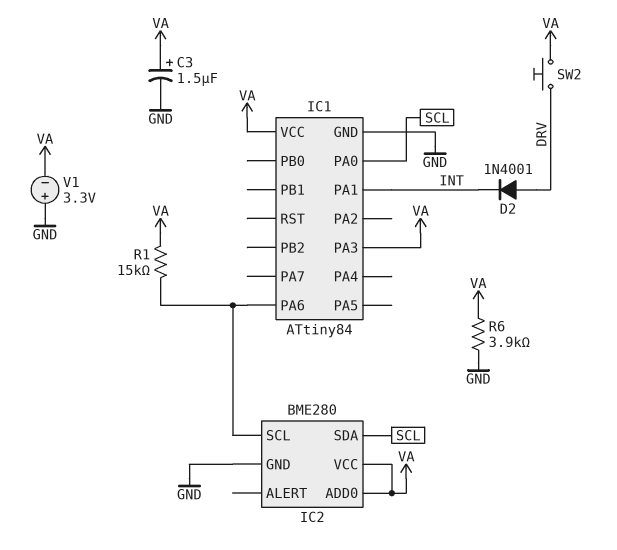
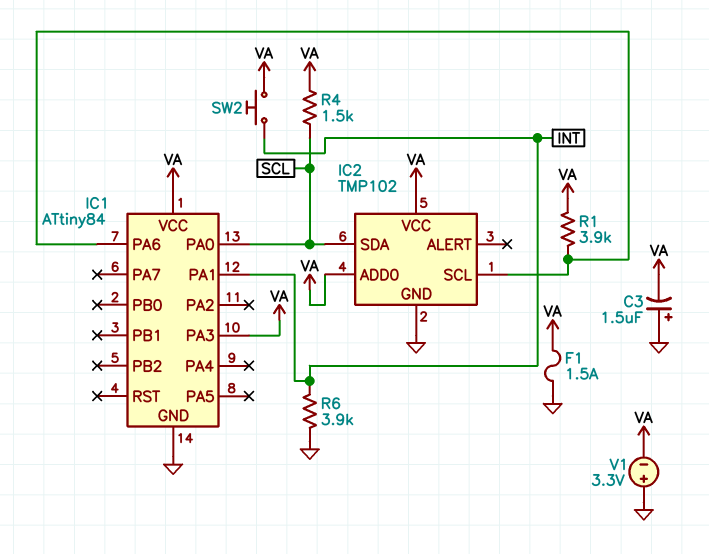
C3: 1.5uF (plus VA, minus GND) -> 1.5uF (plus GND, minus VA)
D2: diode 1N4001 (A DRV, K INT) -> none
F1: none -> 1.5A (GND, VA)
IC2: BME280 -> TMP102
R1: 15k (IC1/PA6, VA) -> 3.9k (IC1/PA6, VA)
R4: none -> 1.5k (SCL, VA)
R6: 3.9k (GND, VA) -> 3.9k (GND, INT)
SW2: button (DRV, VA) -> button (INT, VA)

